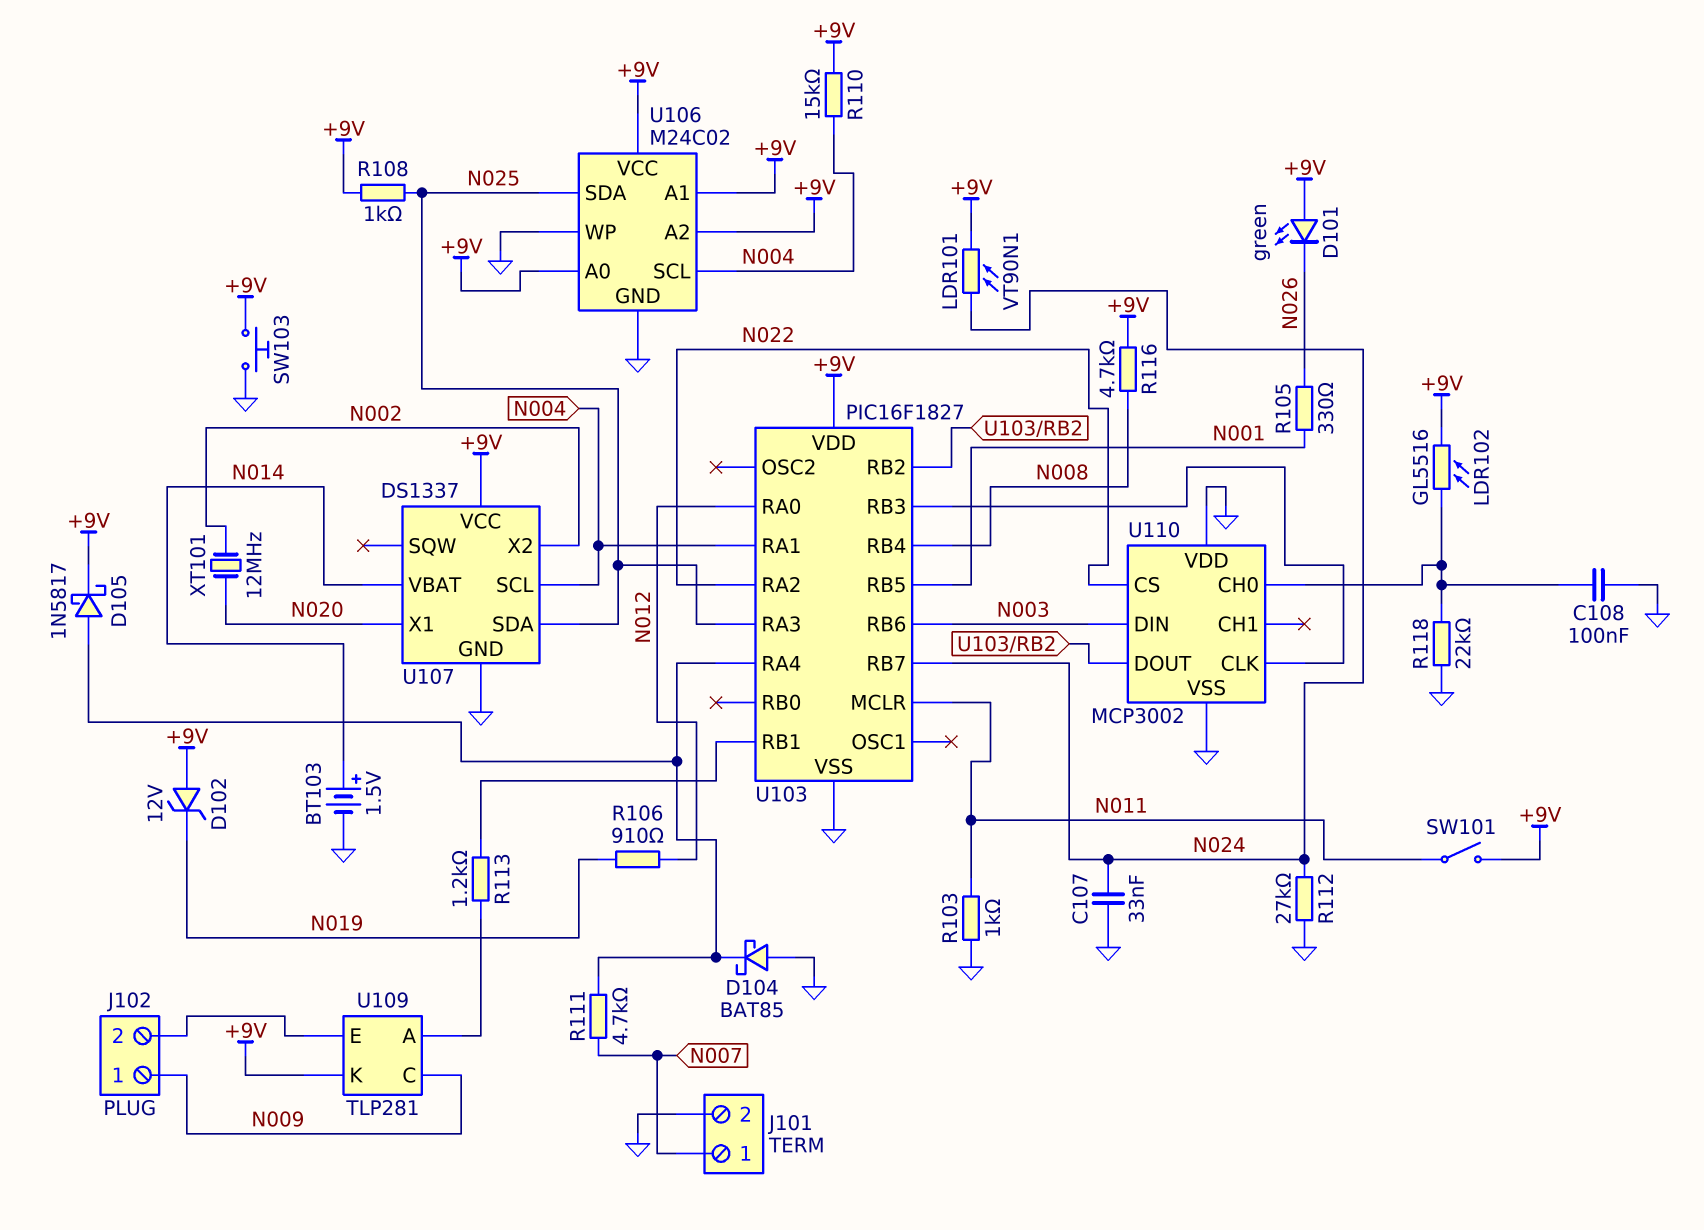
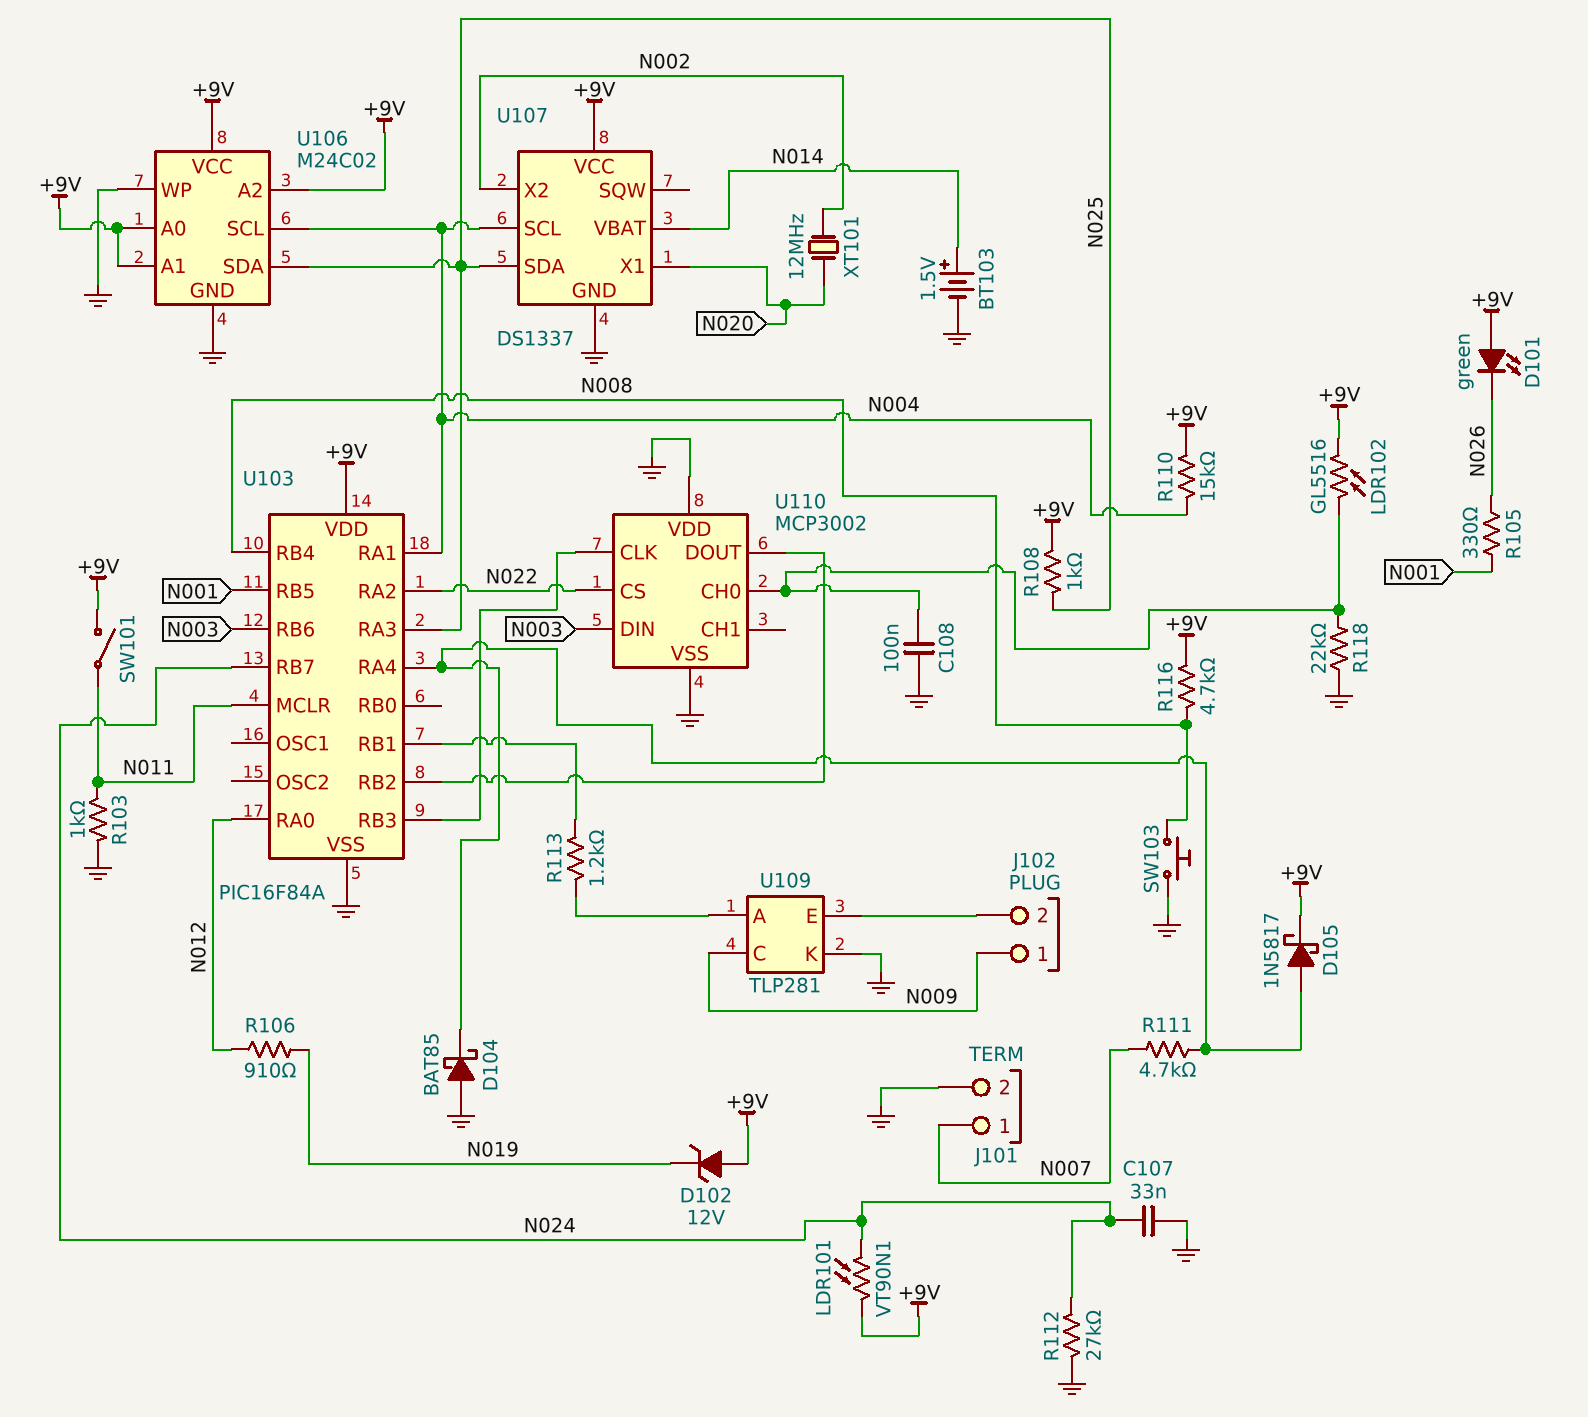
SW103: button (+9V, GND) -> button (GND, N008)
U103: PIC16F1827 -> PIC16F84A
U109 pin K: +9V -> GND

